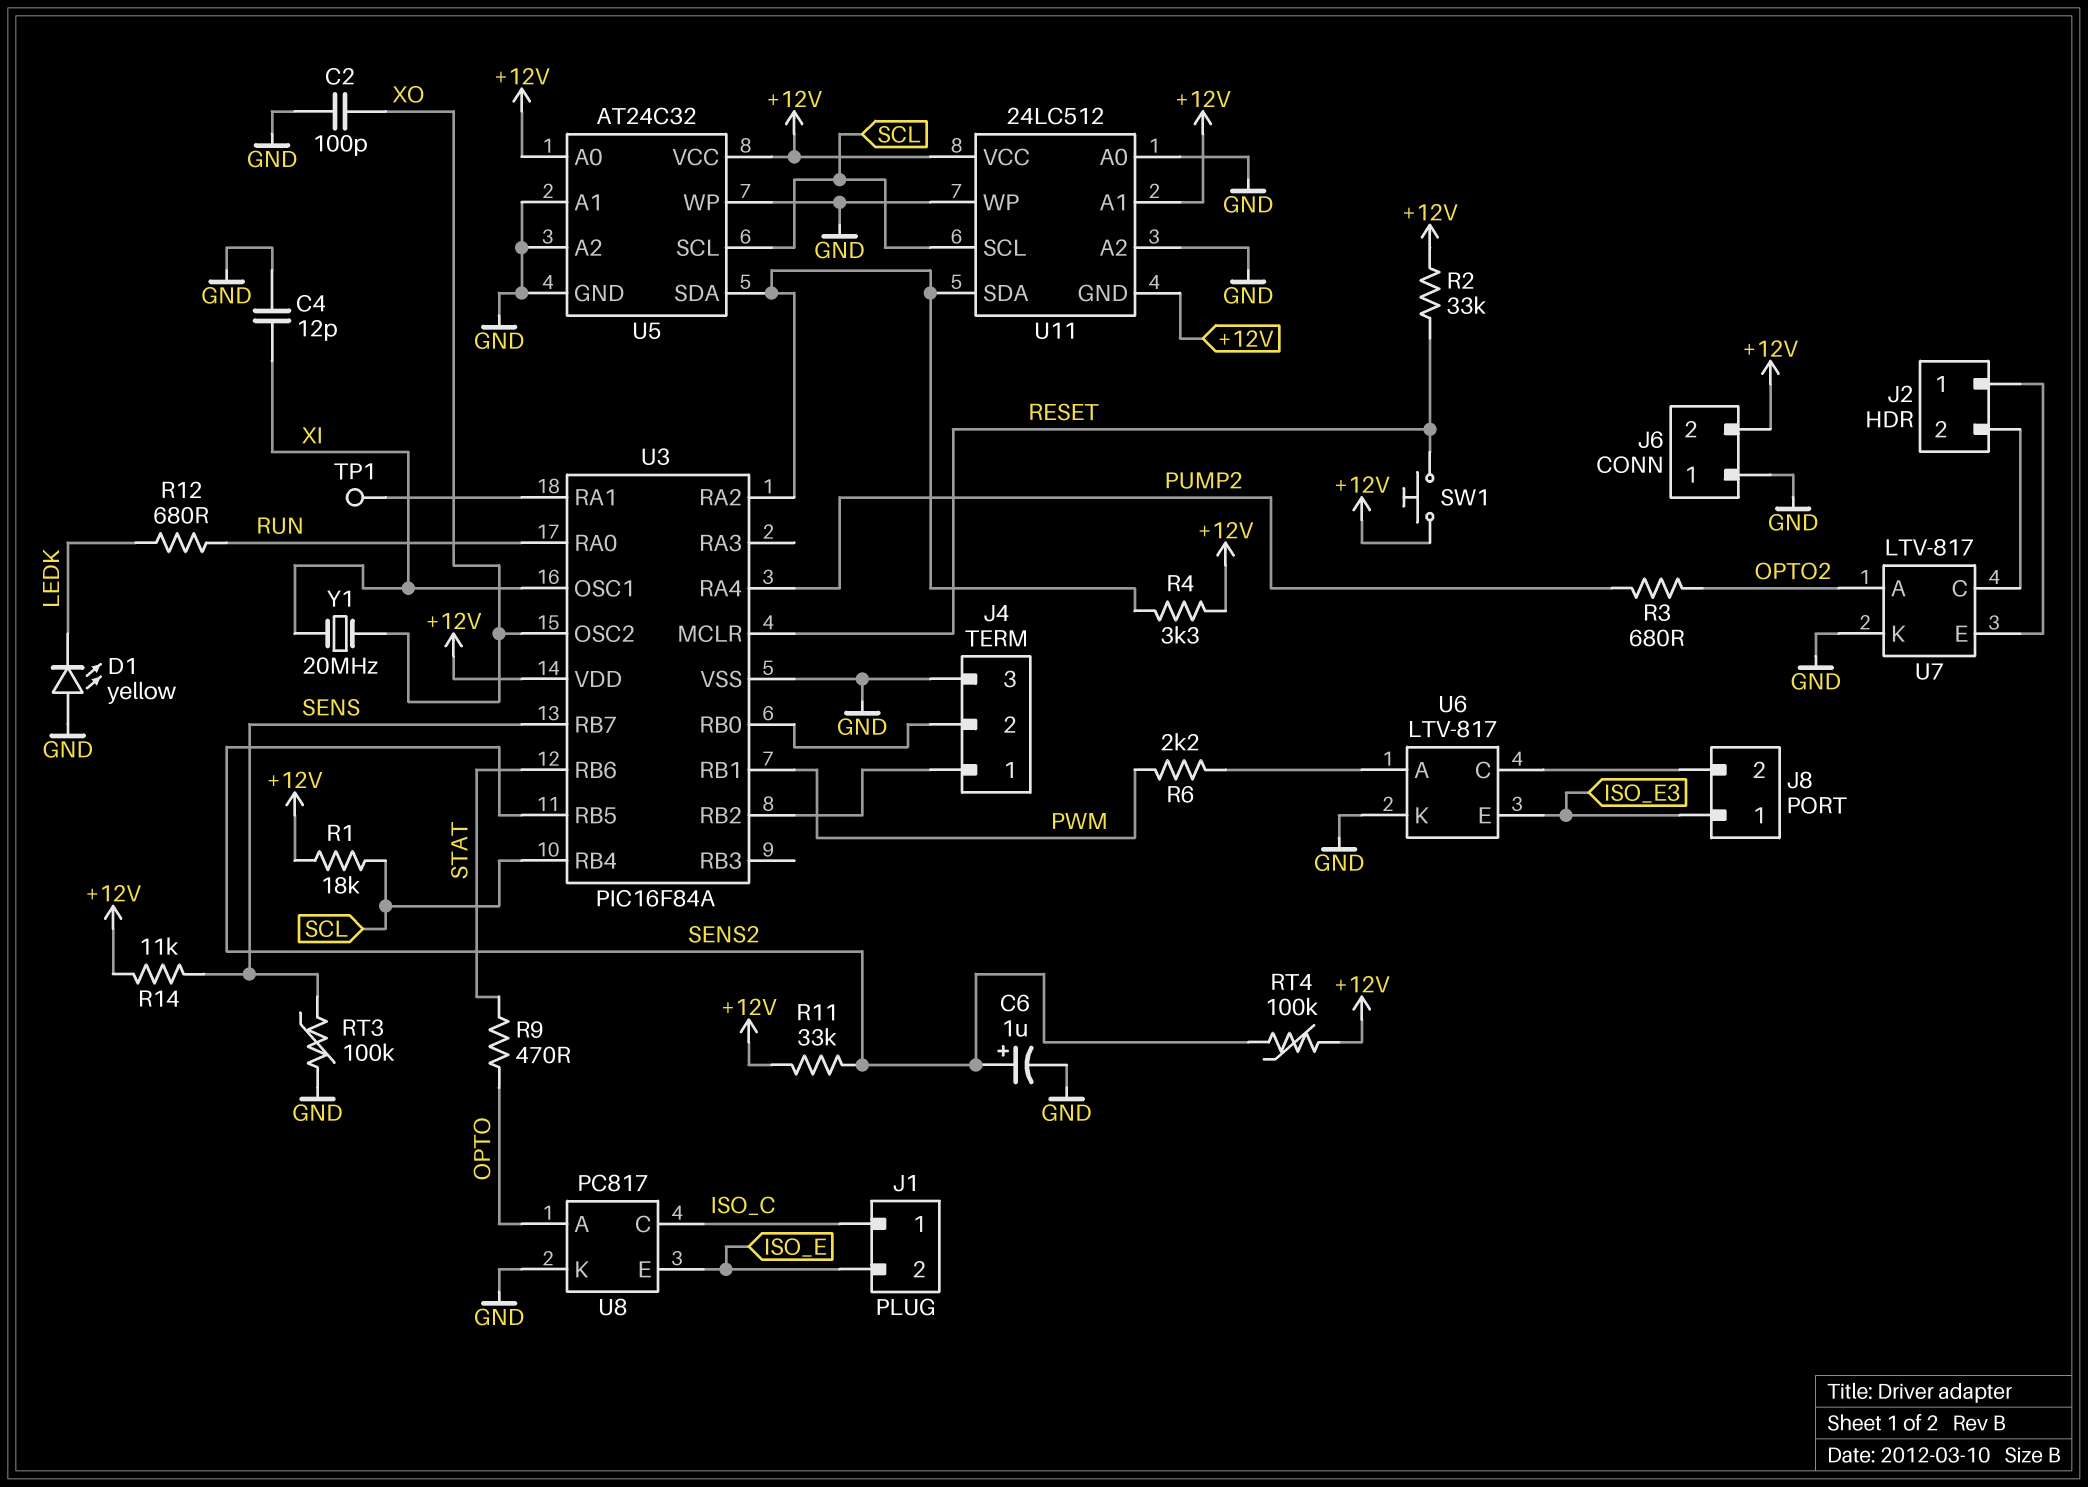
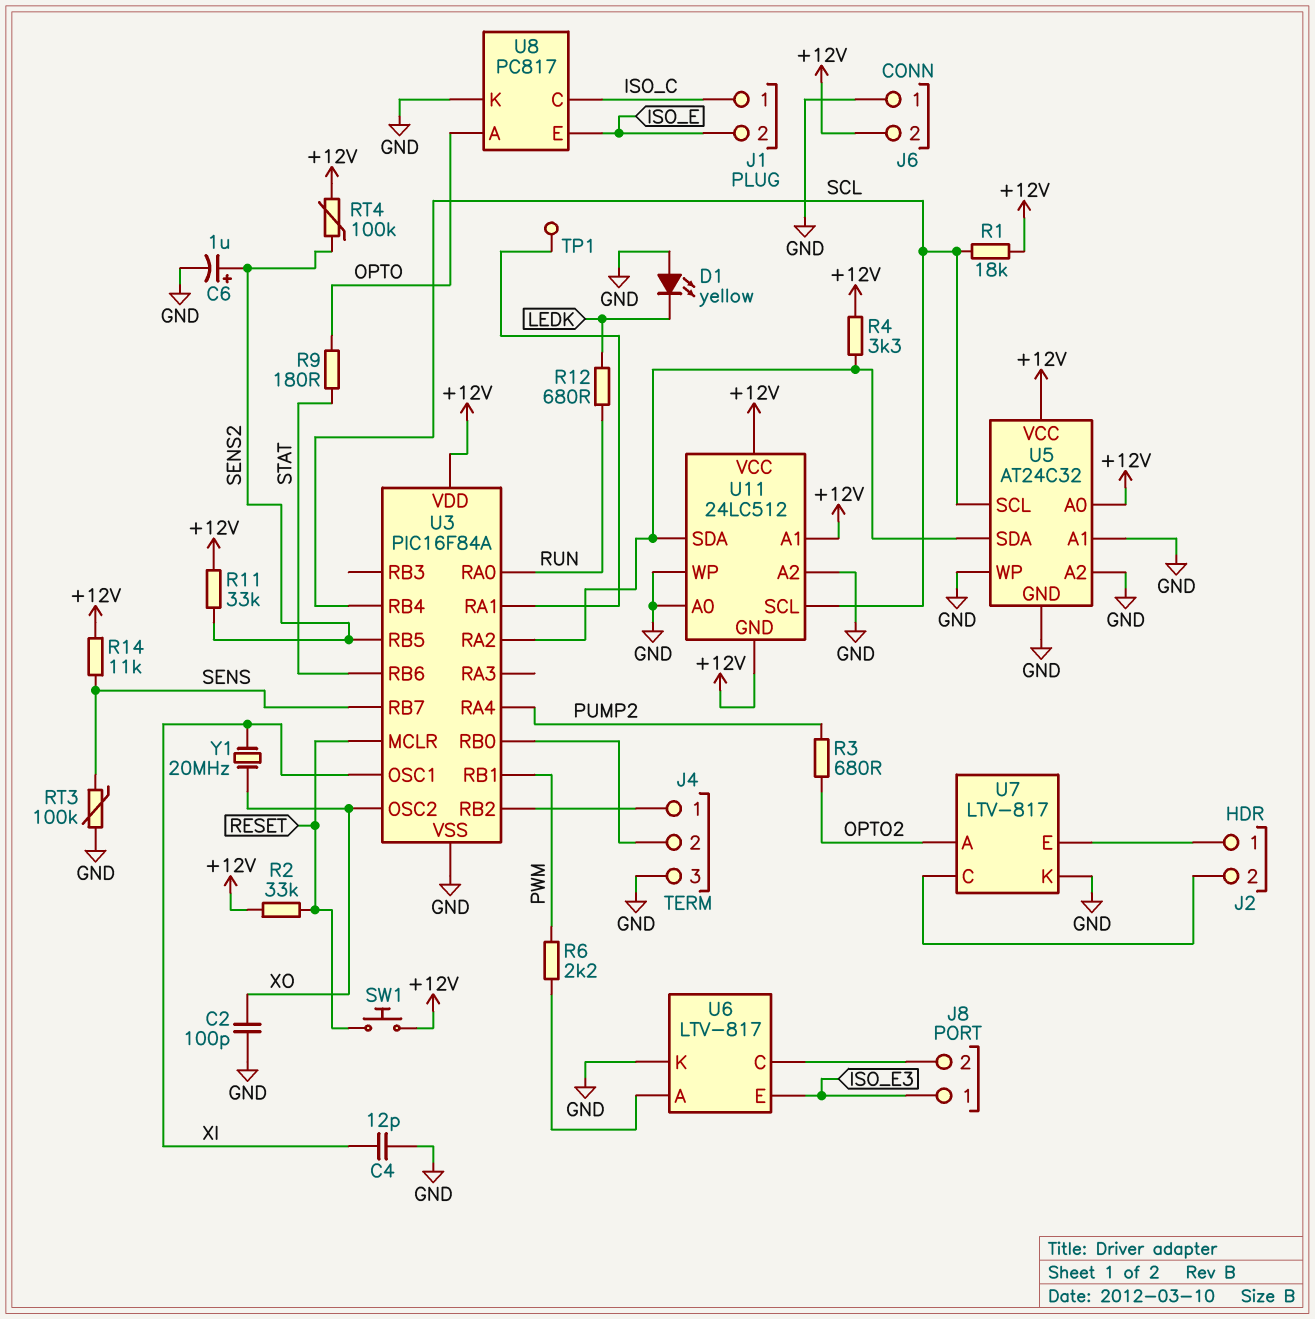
R9: 470 (OPTO, STAT) -> 180 (OPTO, STAT)

